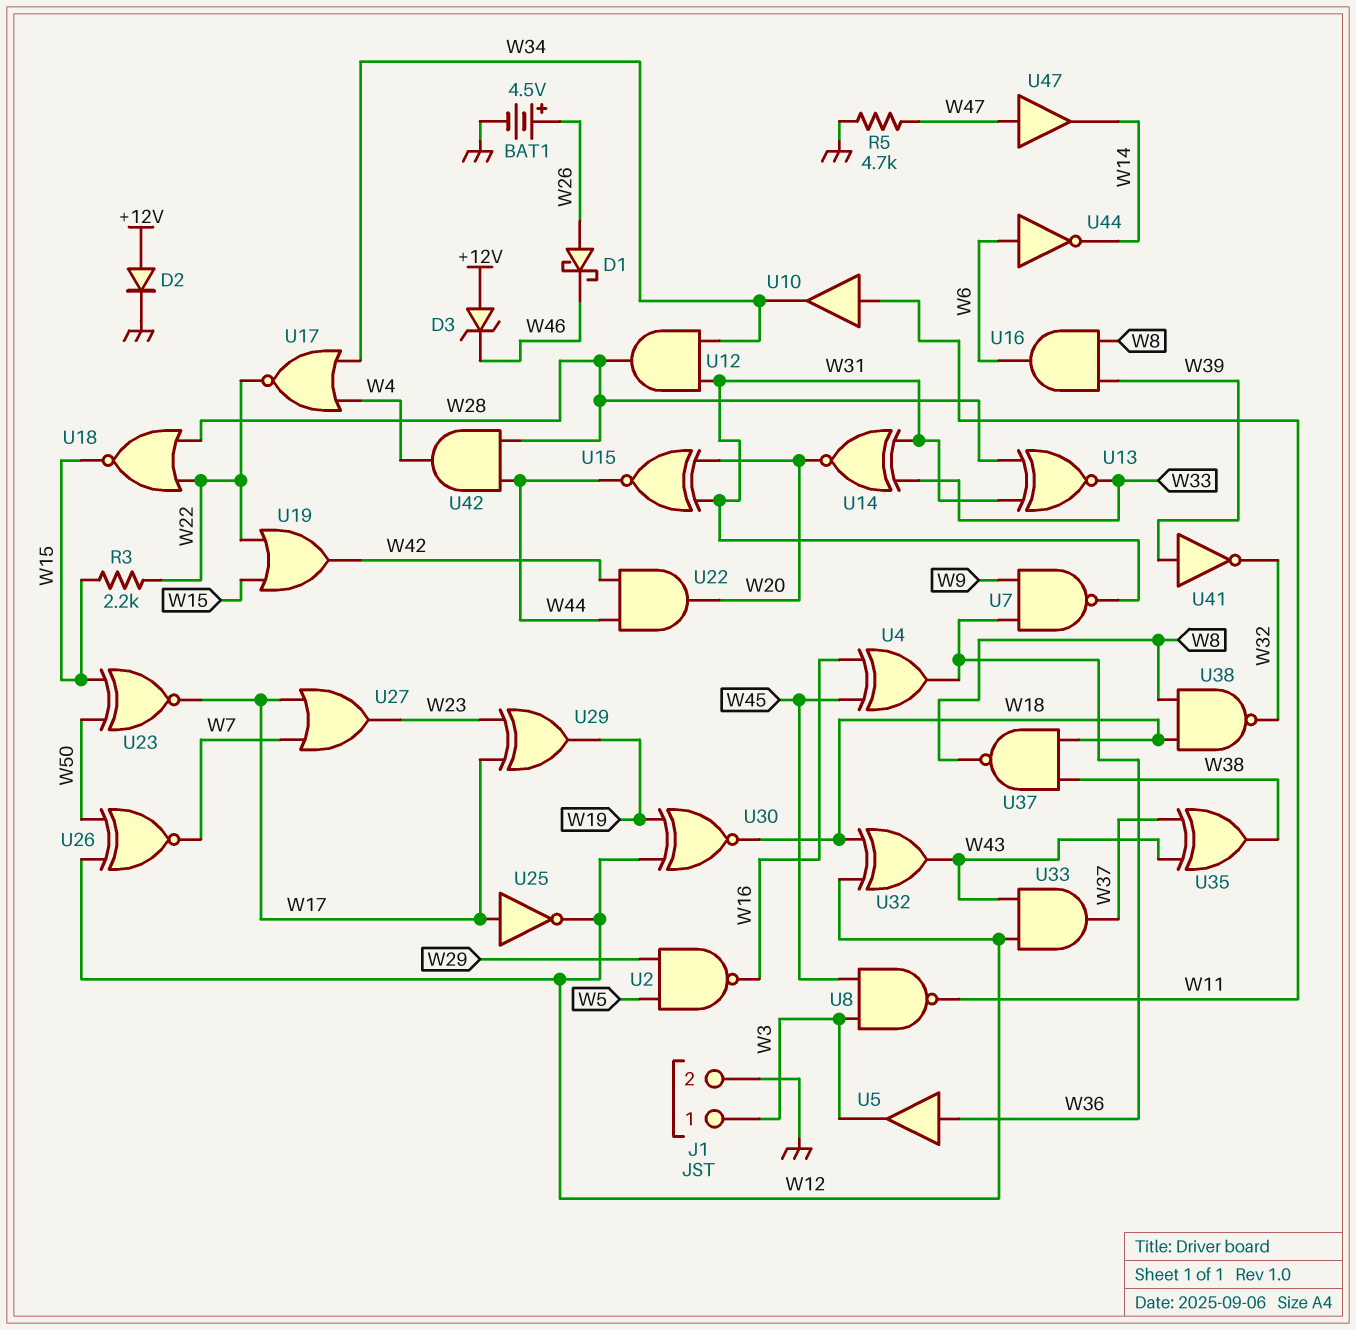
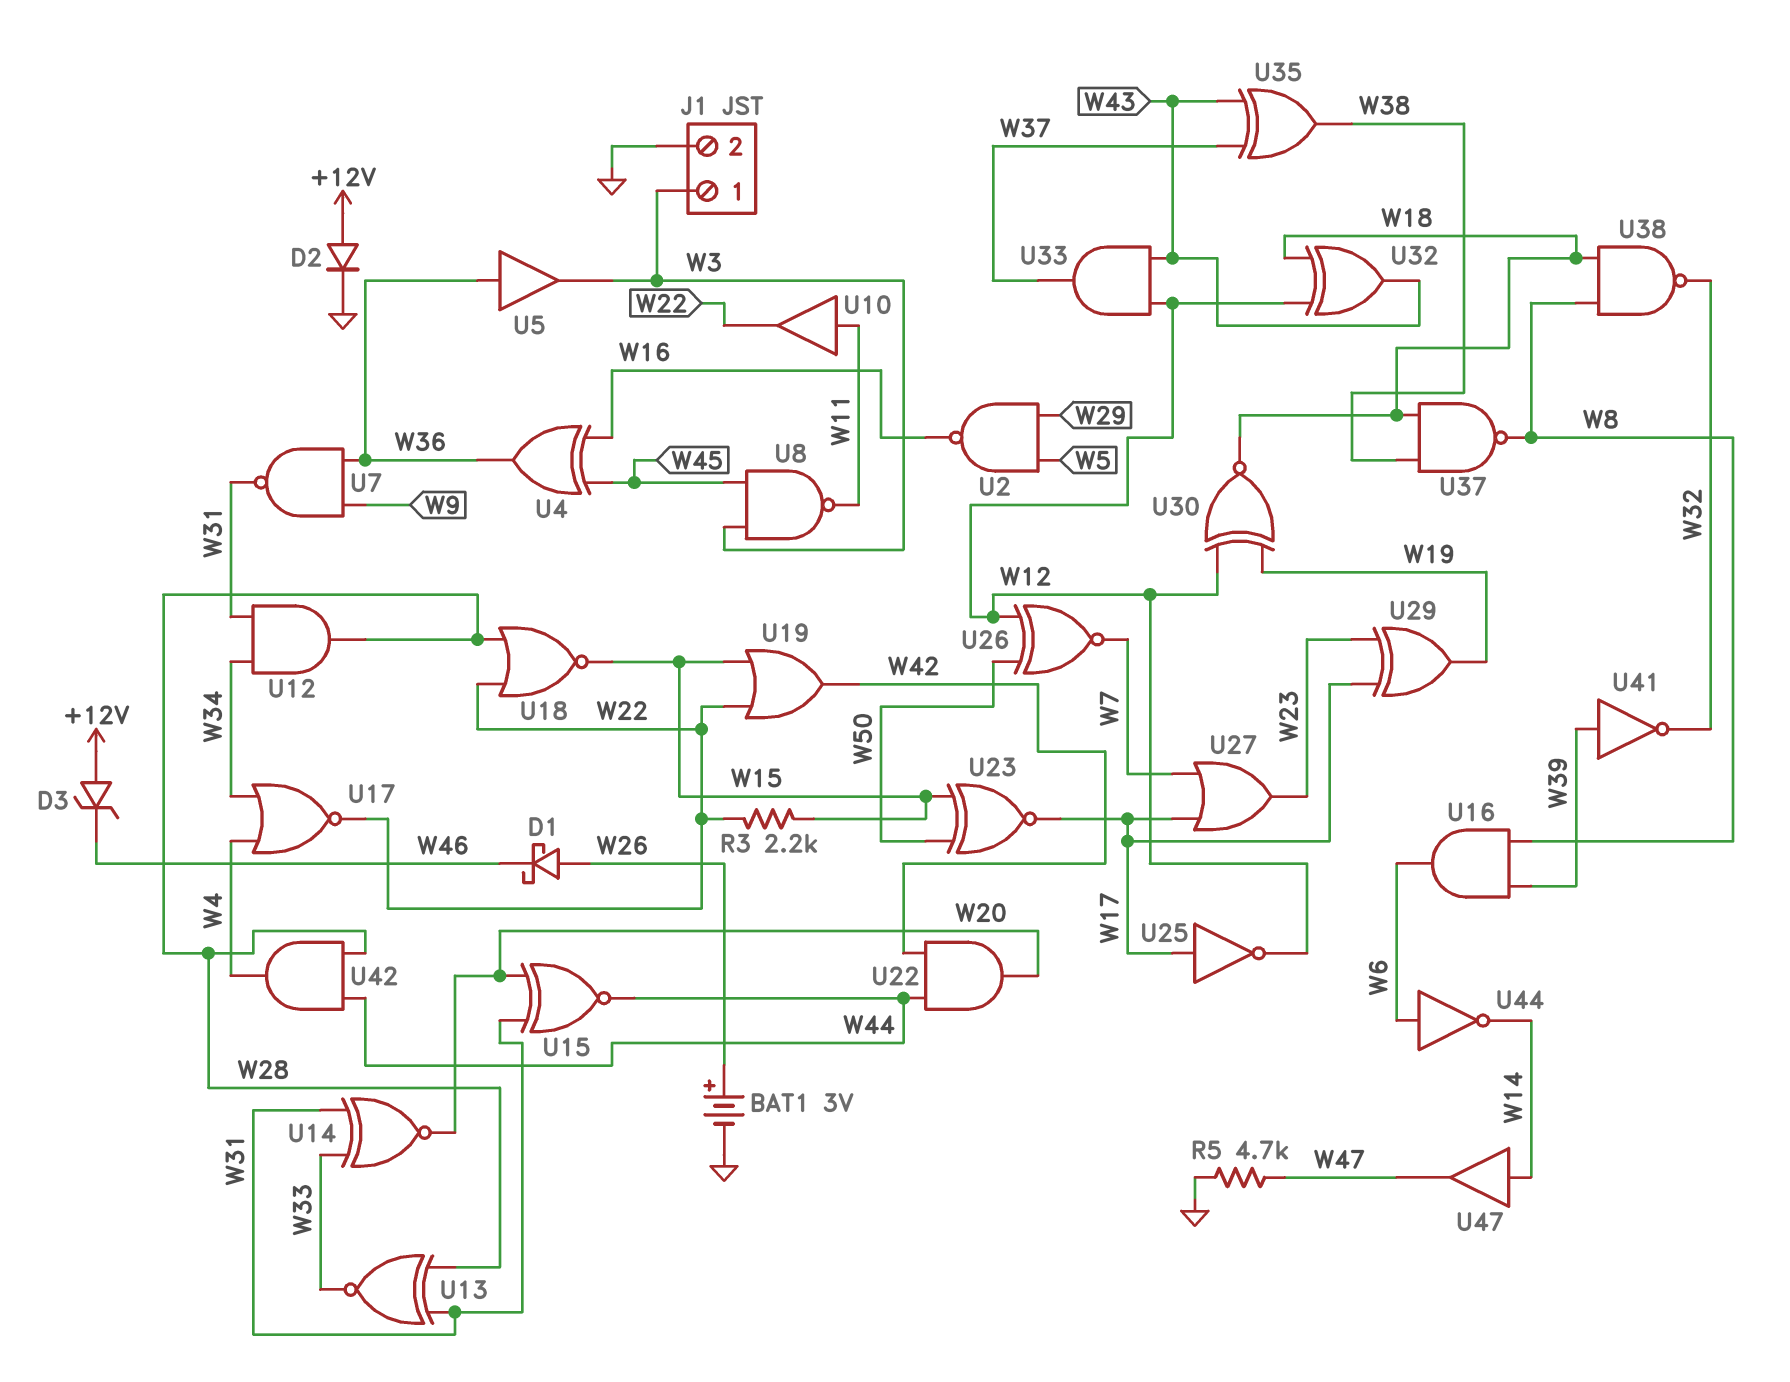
BAT1: 4.5V (plus W26, minus GND) -> 3V (plus W26, minus GND)
U10: buffer (in W11, out W34) -> buffer (in W11, out W22)
U47: buffer (in W47, out W14) -> buffer (in W14, out W47)

